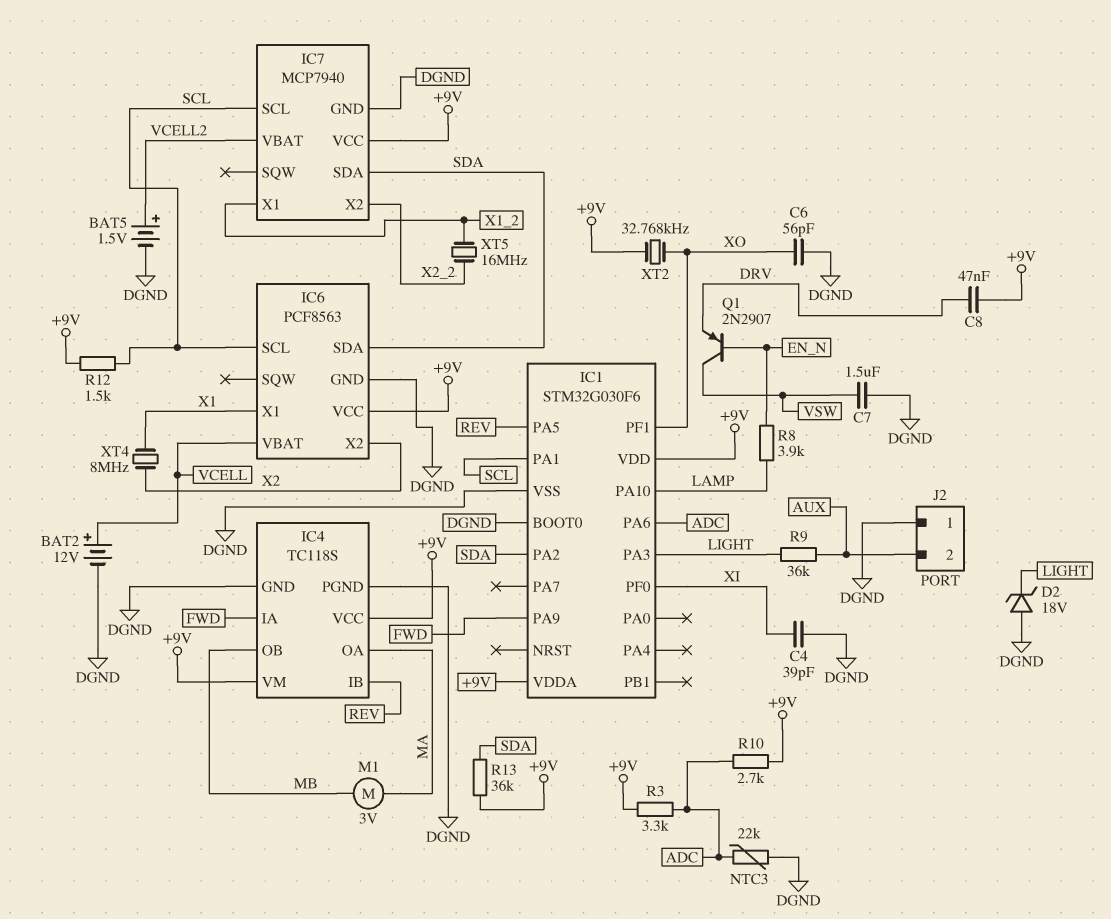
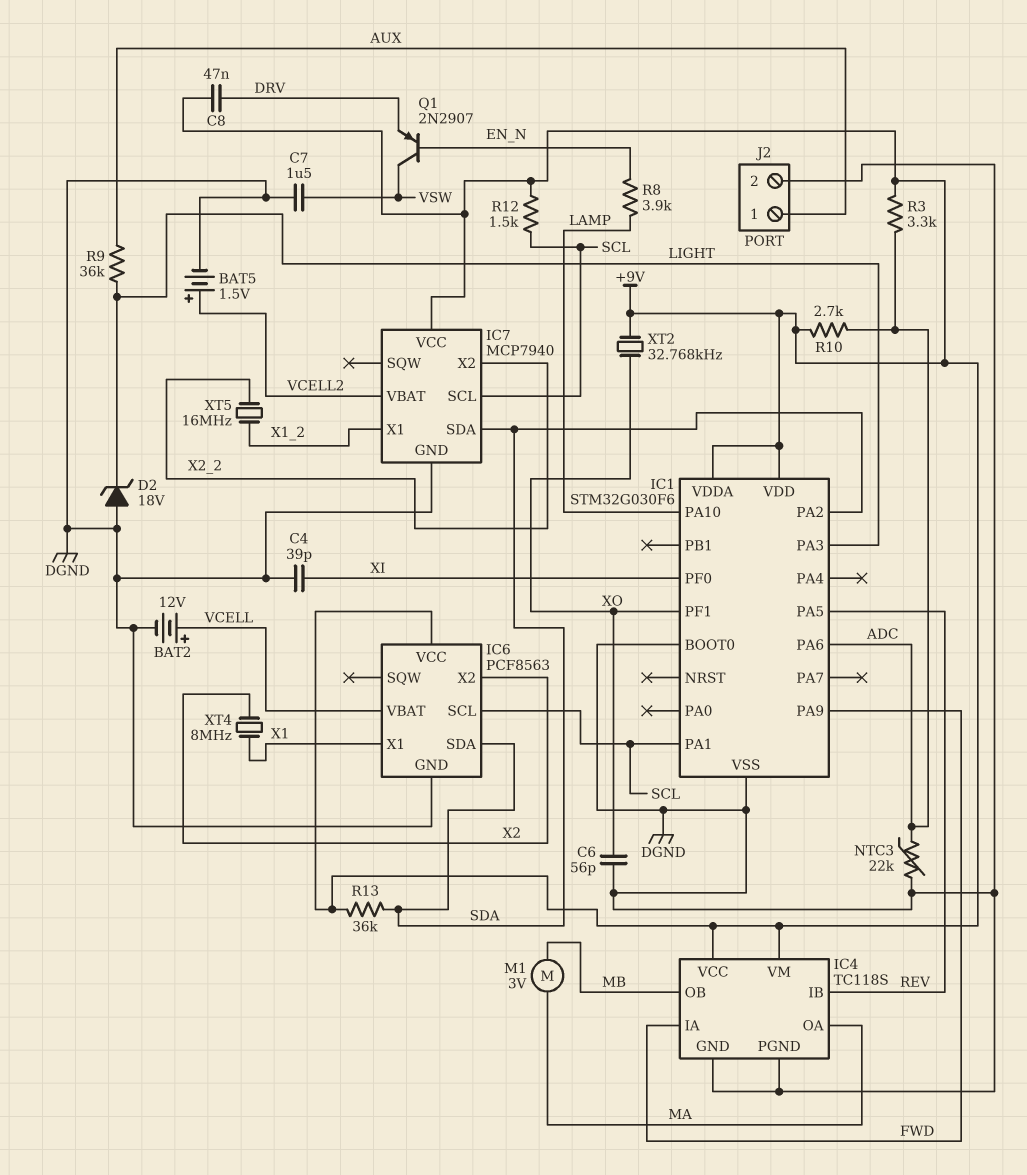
J2 pin 1: DGND -> AUX
J2 pin 2: AUX -> DGND

